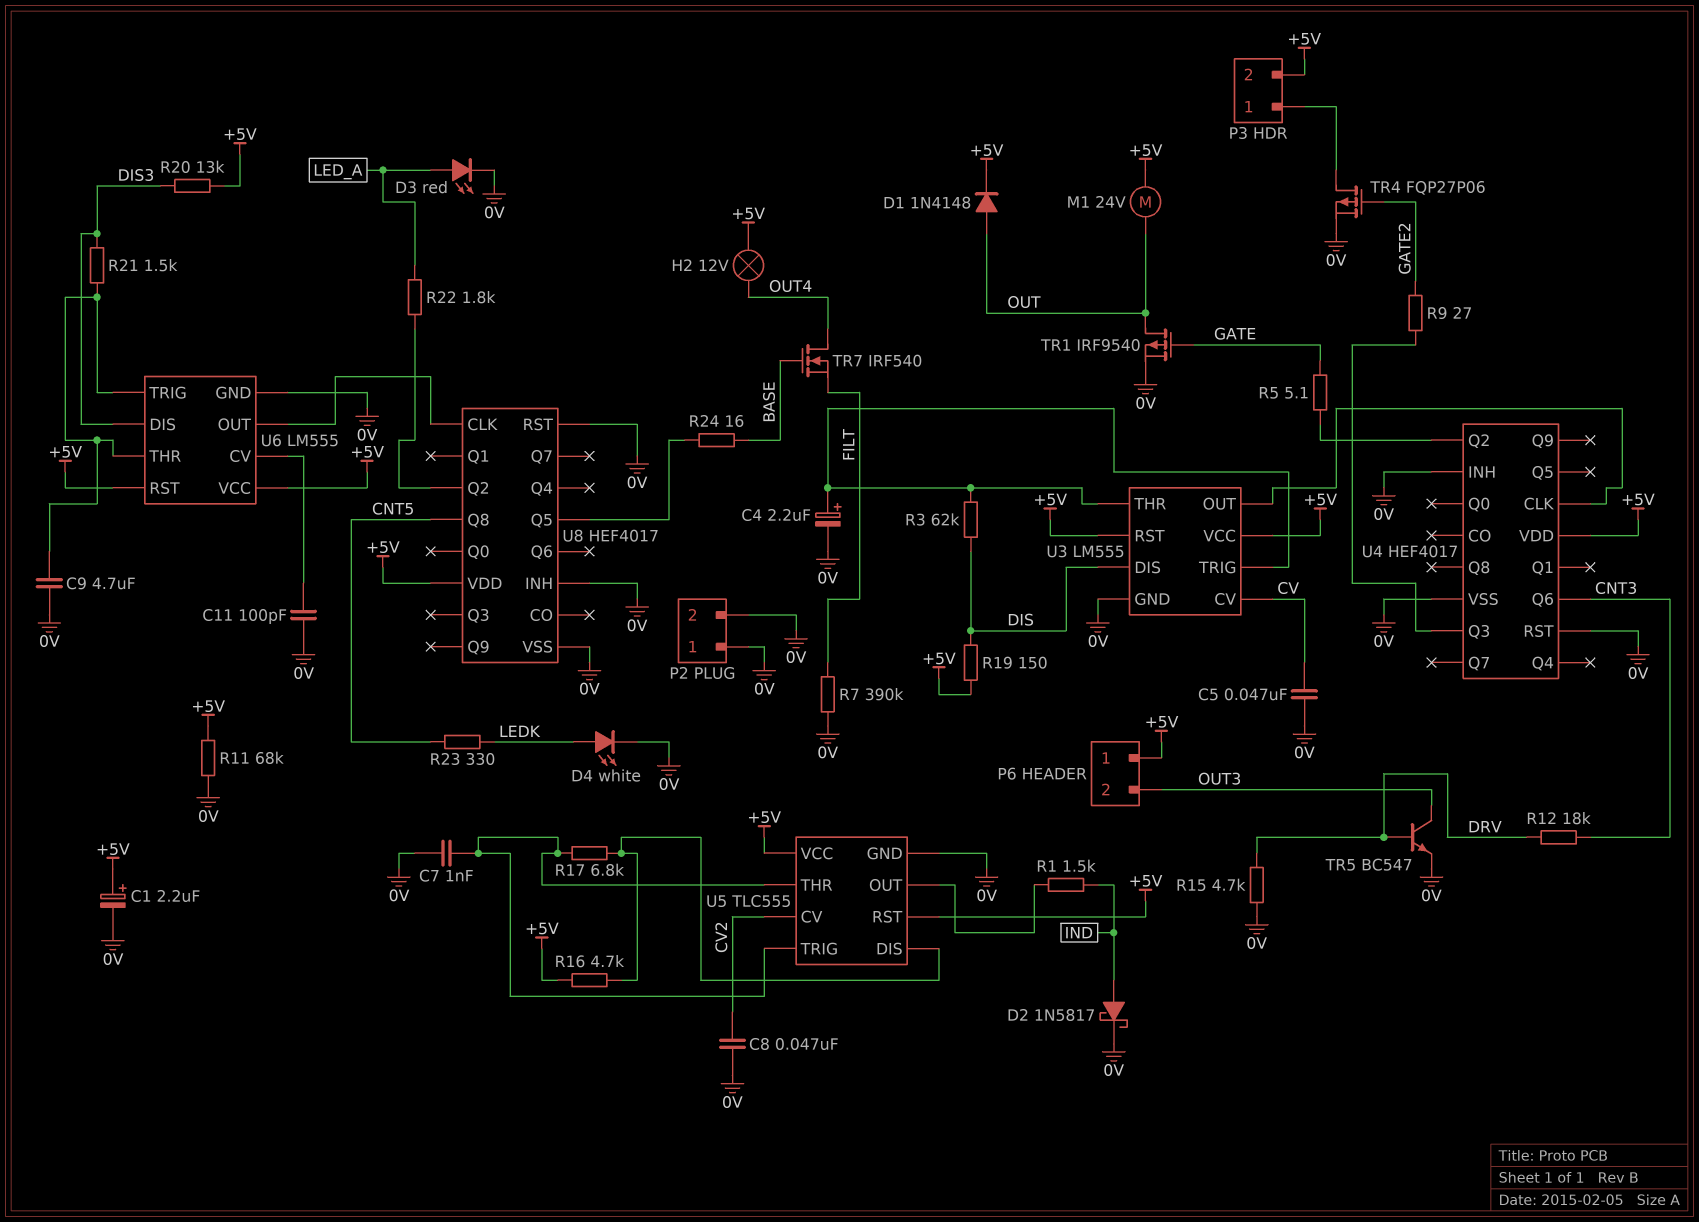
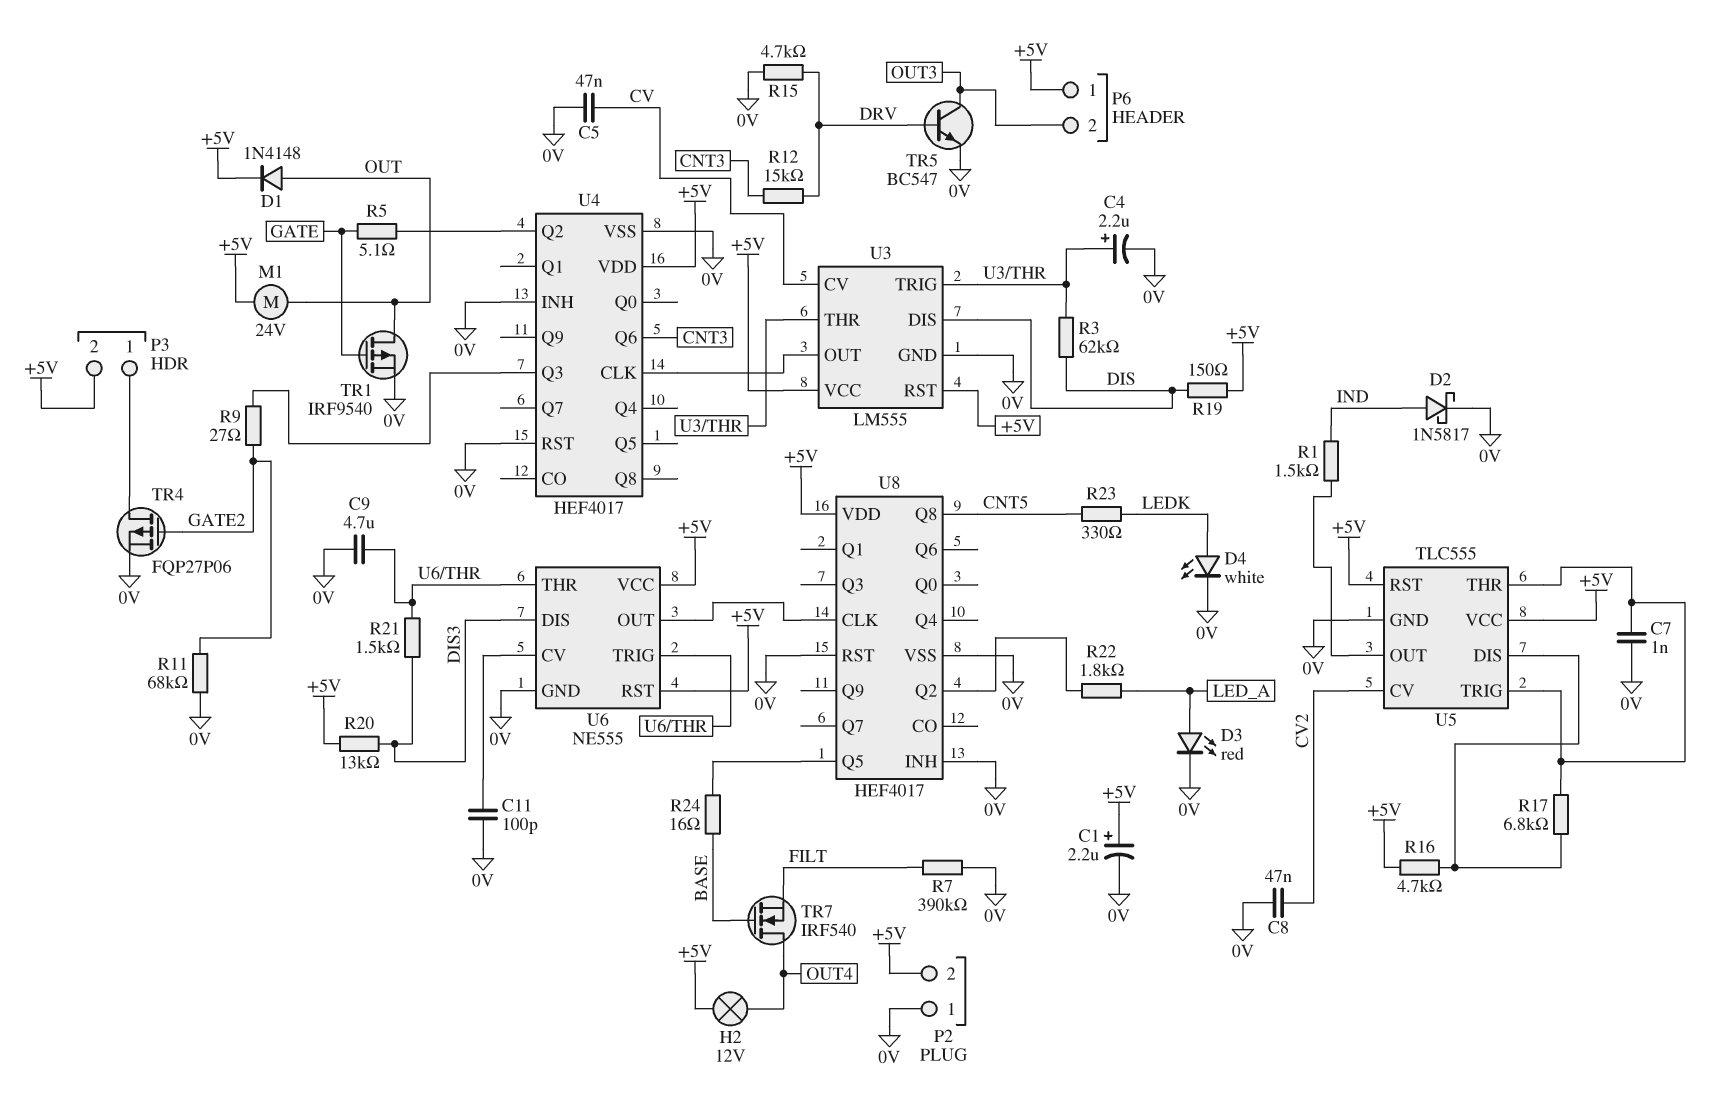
P2 pin 2: 0V -> +5V
R11: 68k (+5V, 0V) -> 68k (0V, GATE2)
R12: 18k (CNT3, DRV) -> 15k (CNT3, DRV)
U6: LM555 -> NE555

